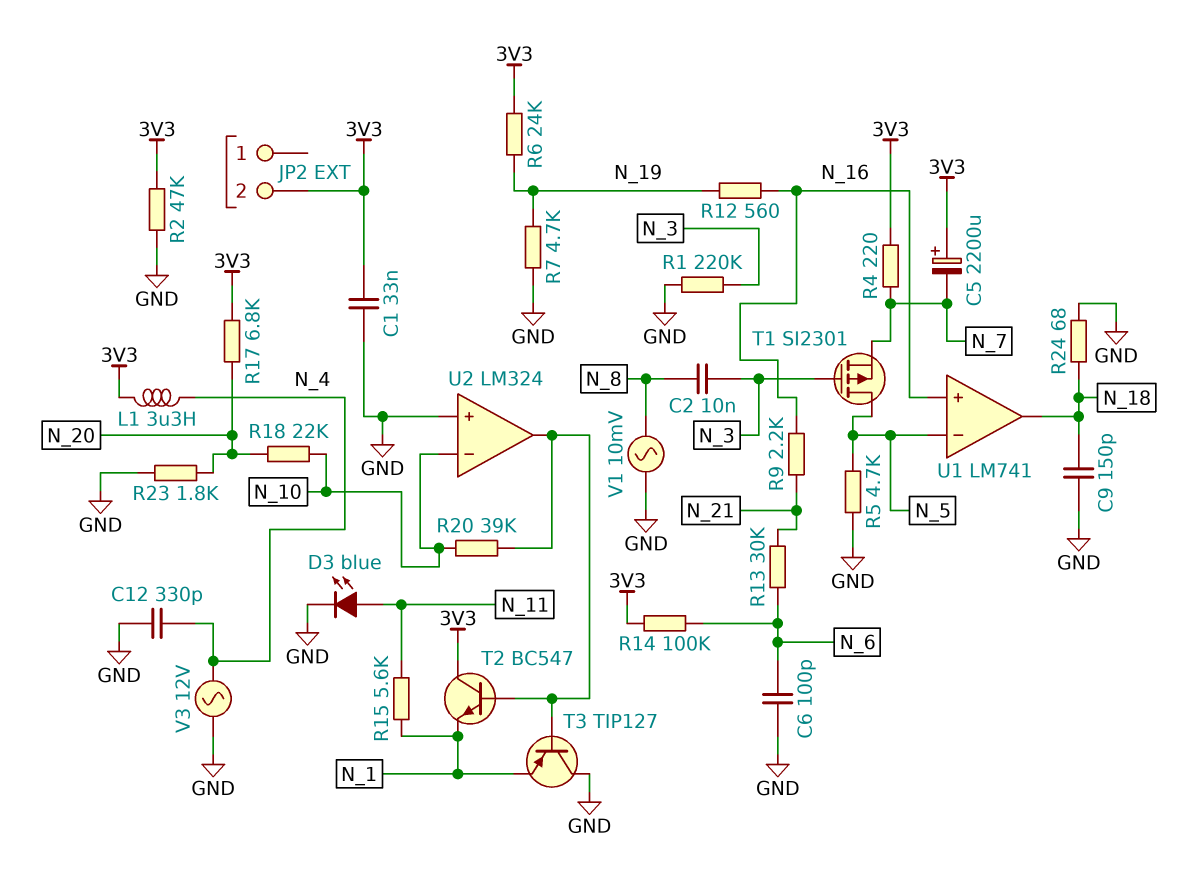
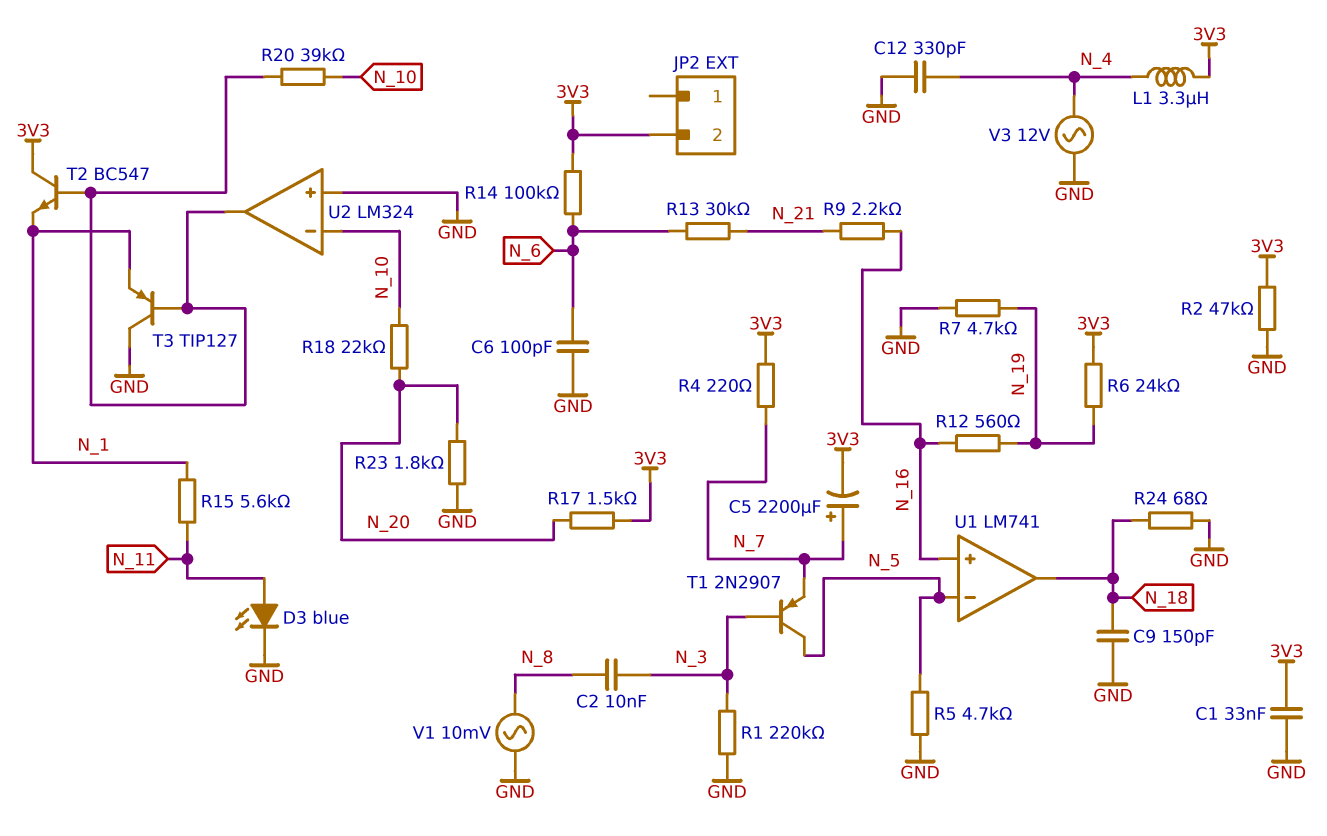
C5: 2200uF (plus 3V3, minus N_7) -> 2200uF (plus N_7, minus 3V3)
R17: 6.8k (3V3, N_20) -> 1.5k (3V3, N_20)
T1: PMOS SI2301 (G N_3, D N_5, S N_7) -> PNP 2N2907 (B N_3, C N_5, E N_7)

